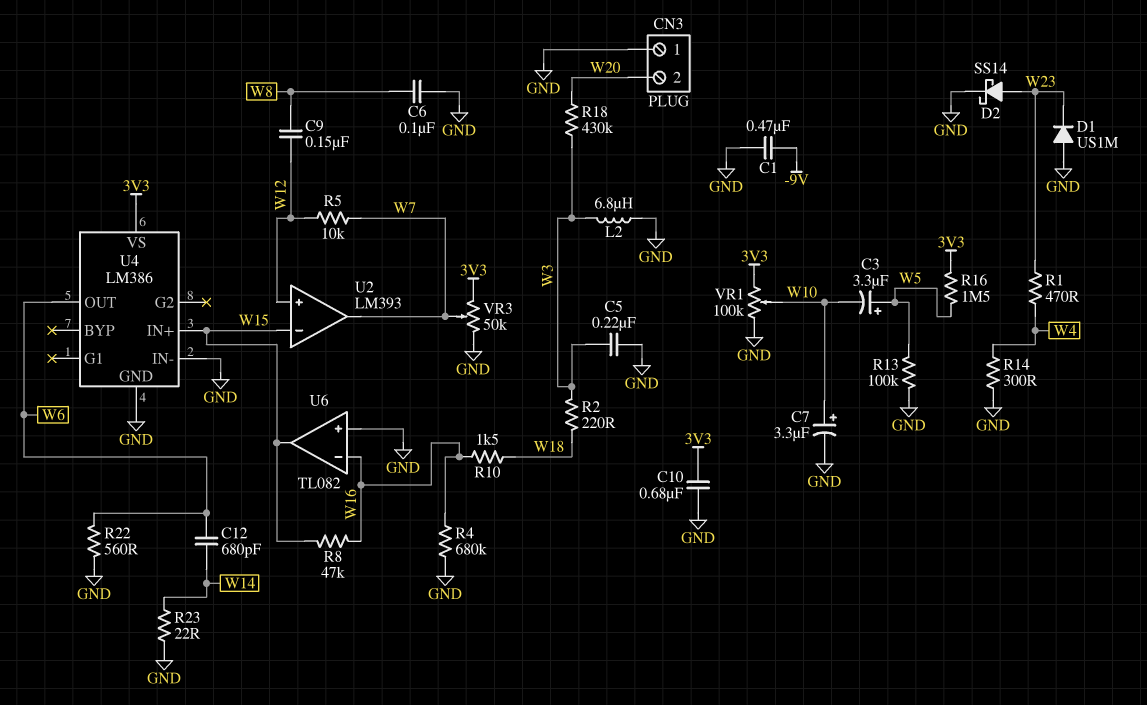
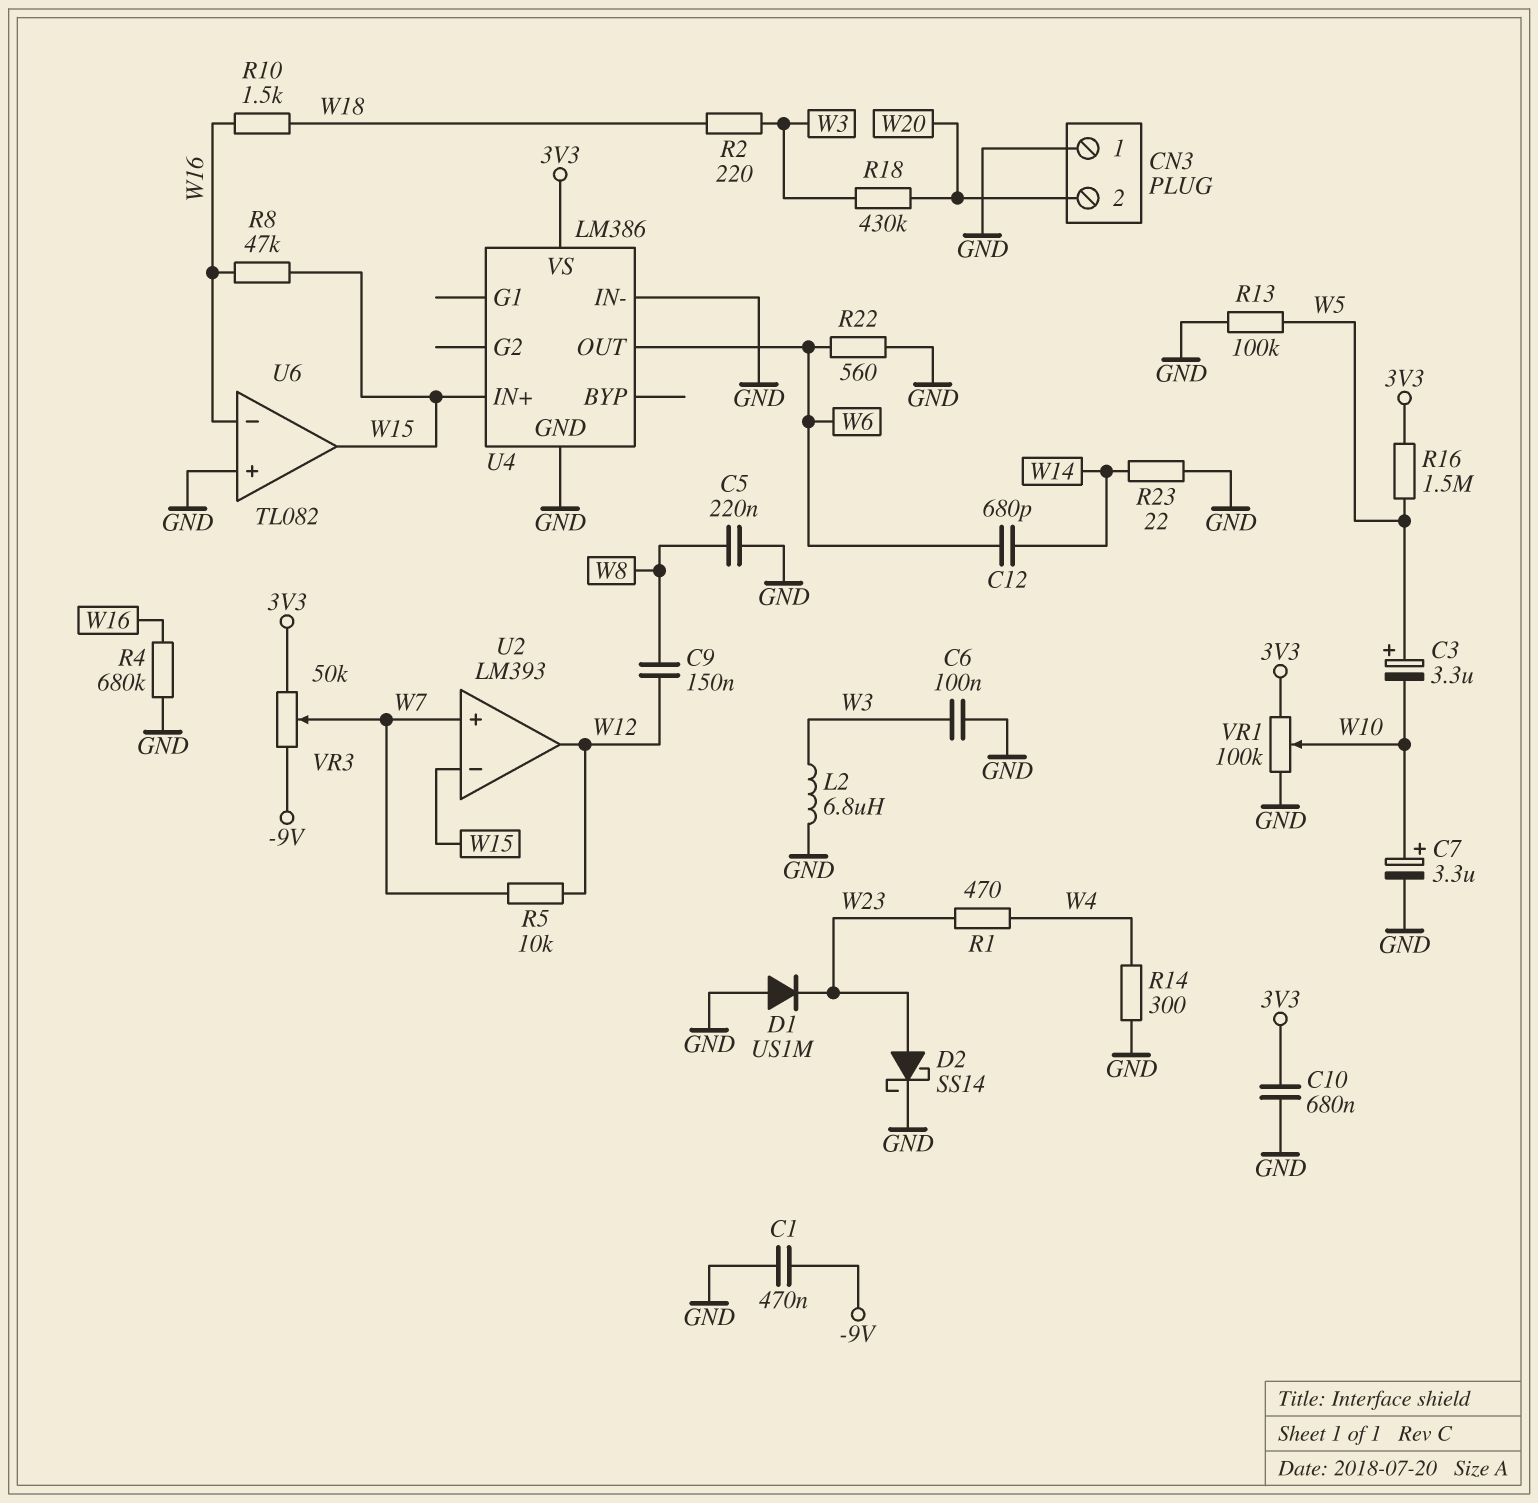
C5: 220nF (GND, W3) -> 220nF (GND, W8)
C6: 100nF (GND, W8) -> 100nF (GND, W3)
U2 pin in+: W12 -> W7
U2 pin out: W7 -> W12
VR3: 50k (3V3, GND, wiper W7) -> 50k (-9V, 3V3, wiper W7)

